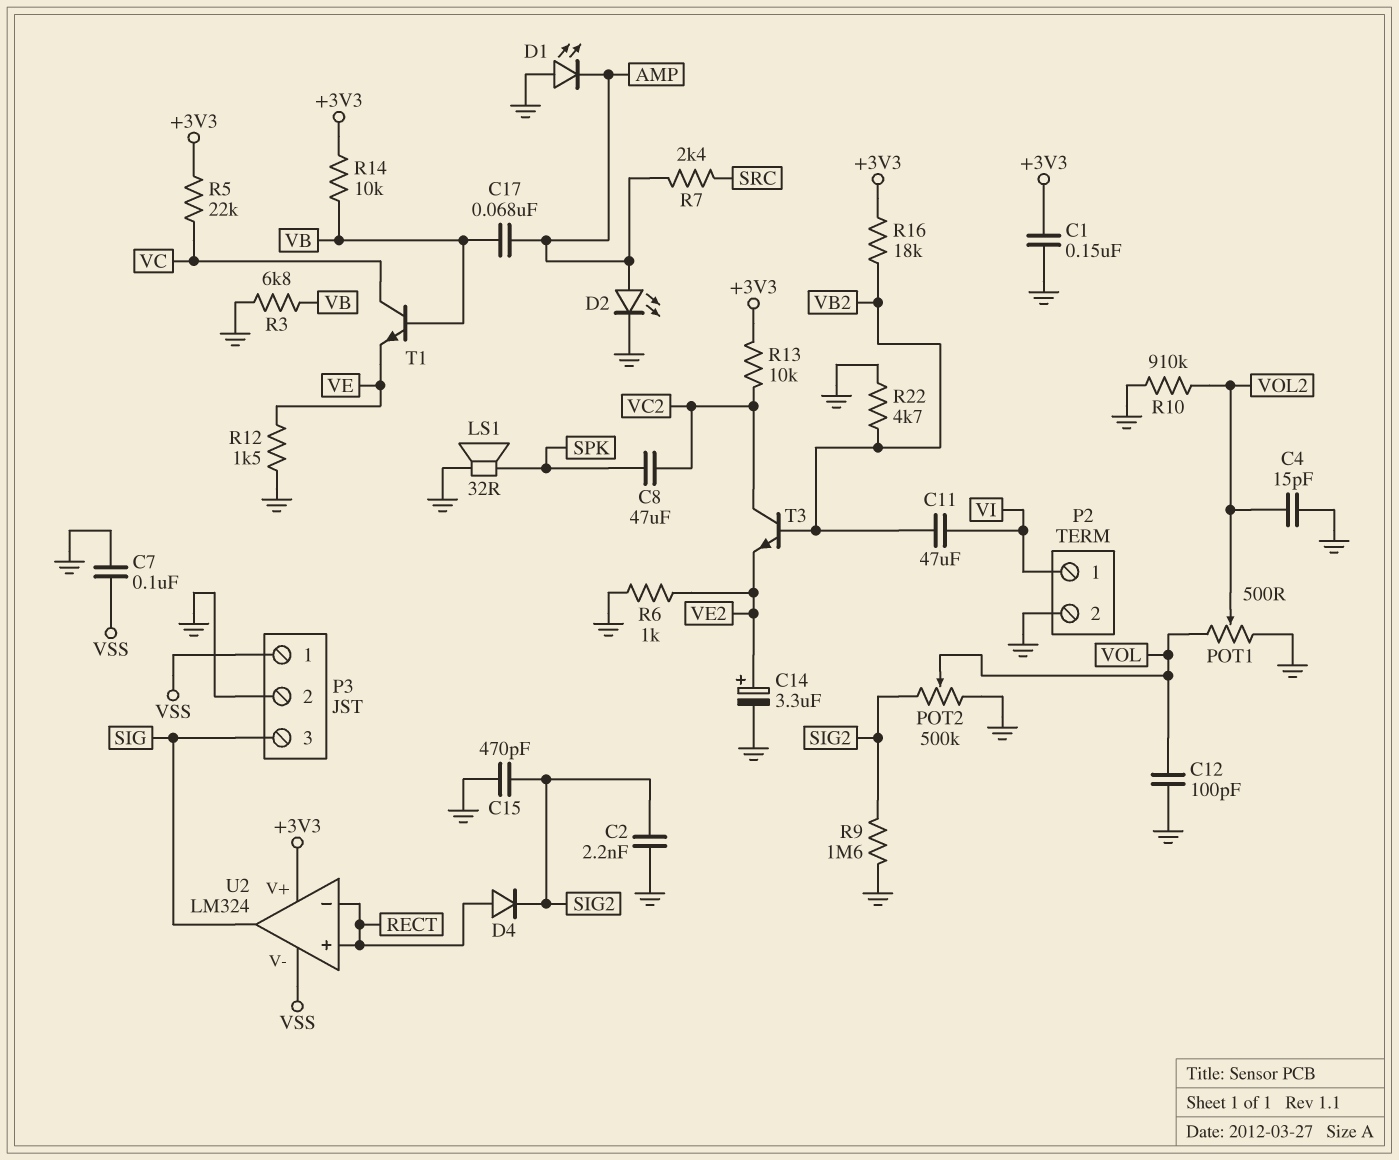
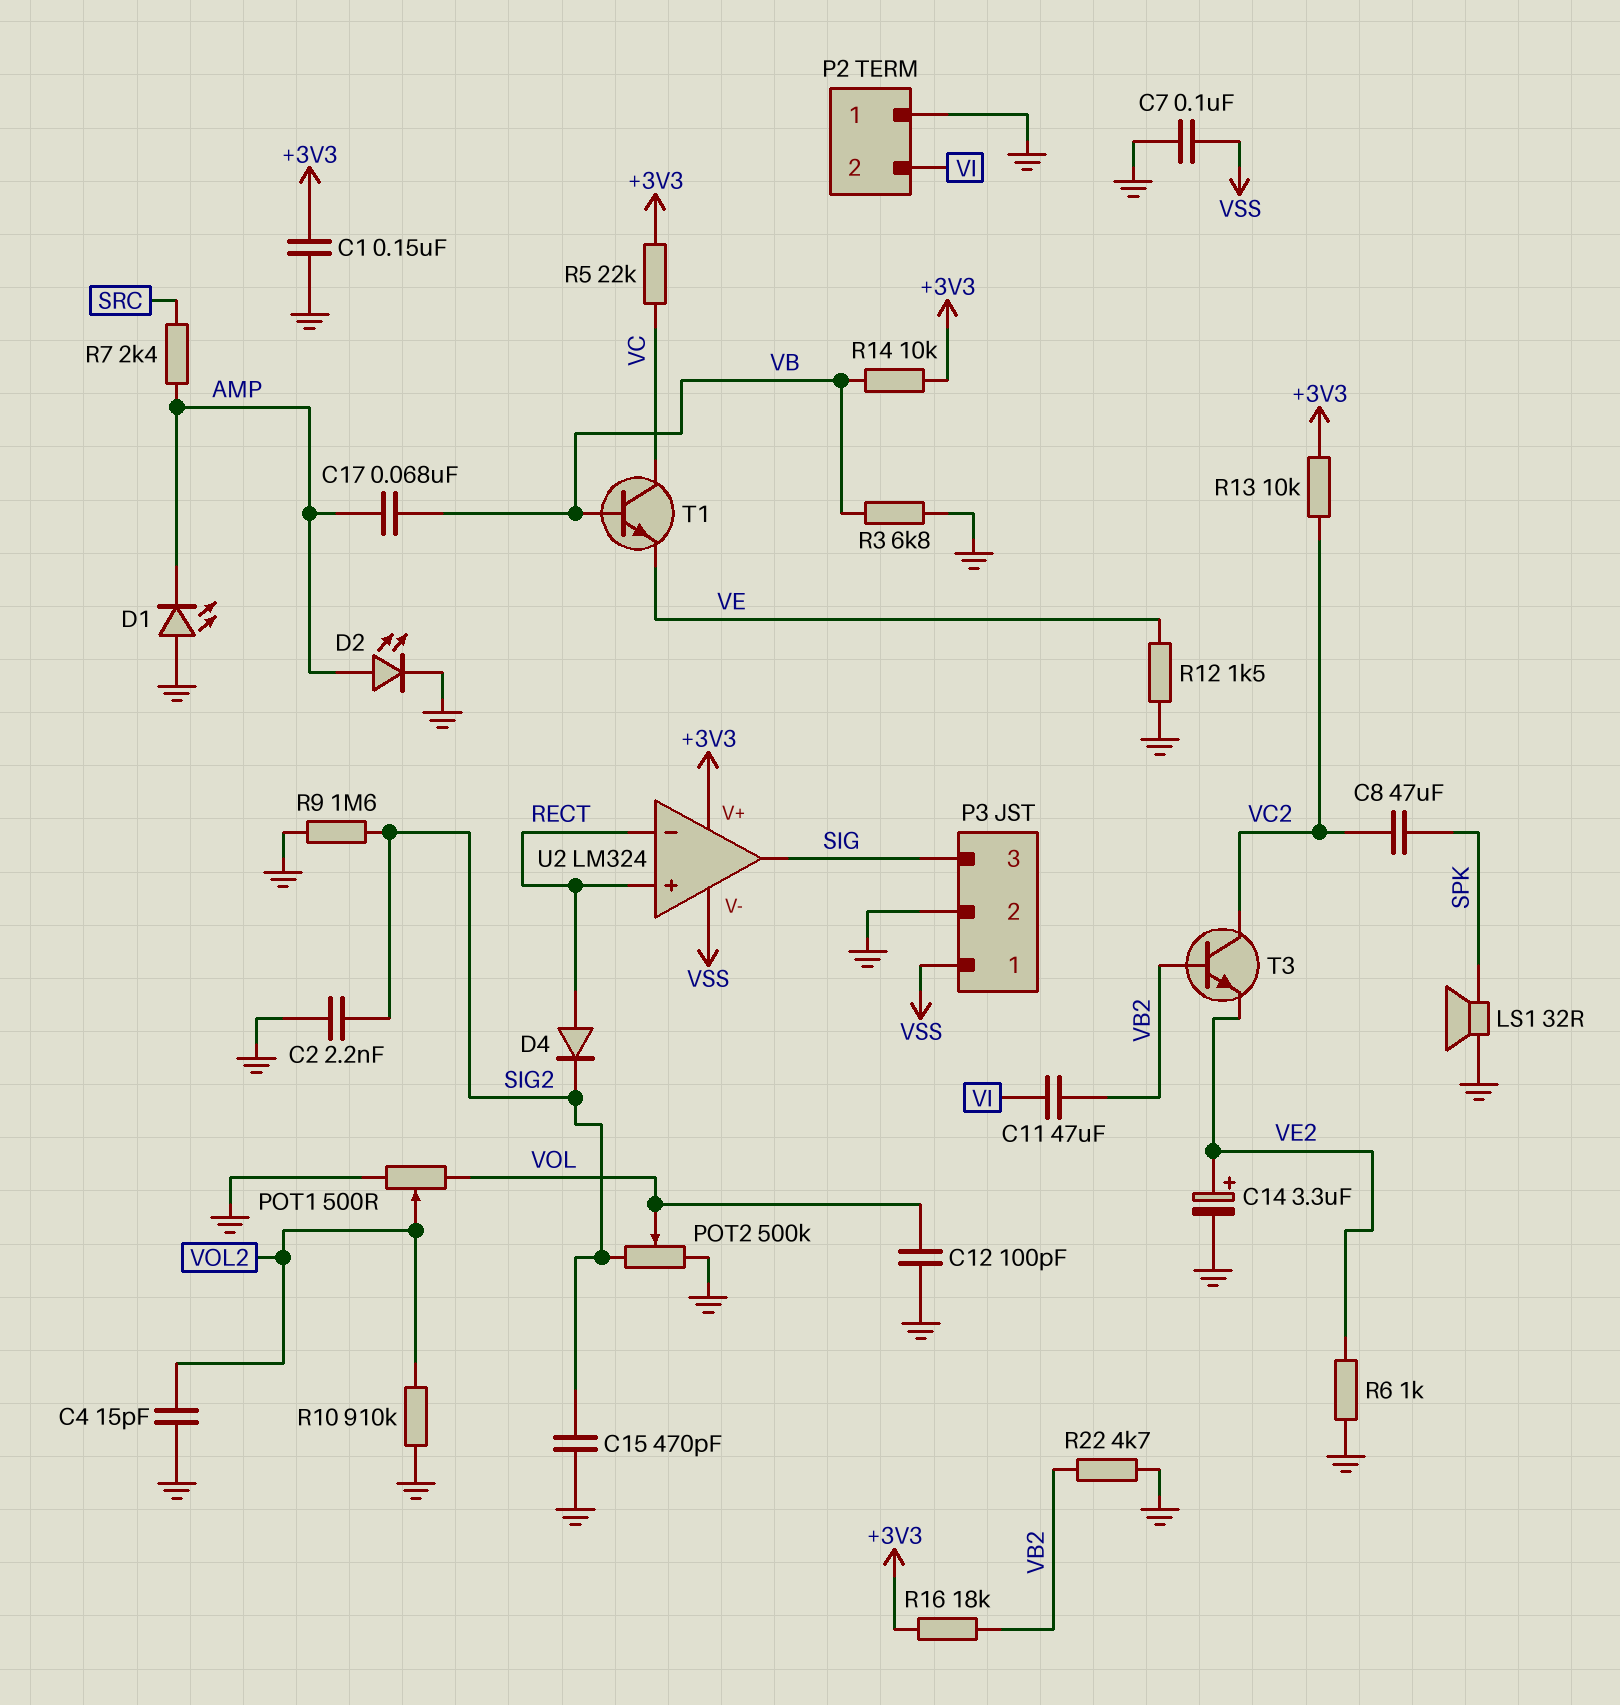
P2 pin 1: VI -> GND
P2 pin 2: GND -> VI

